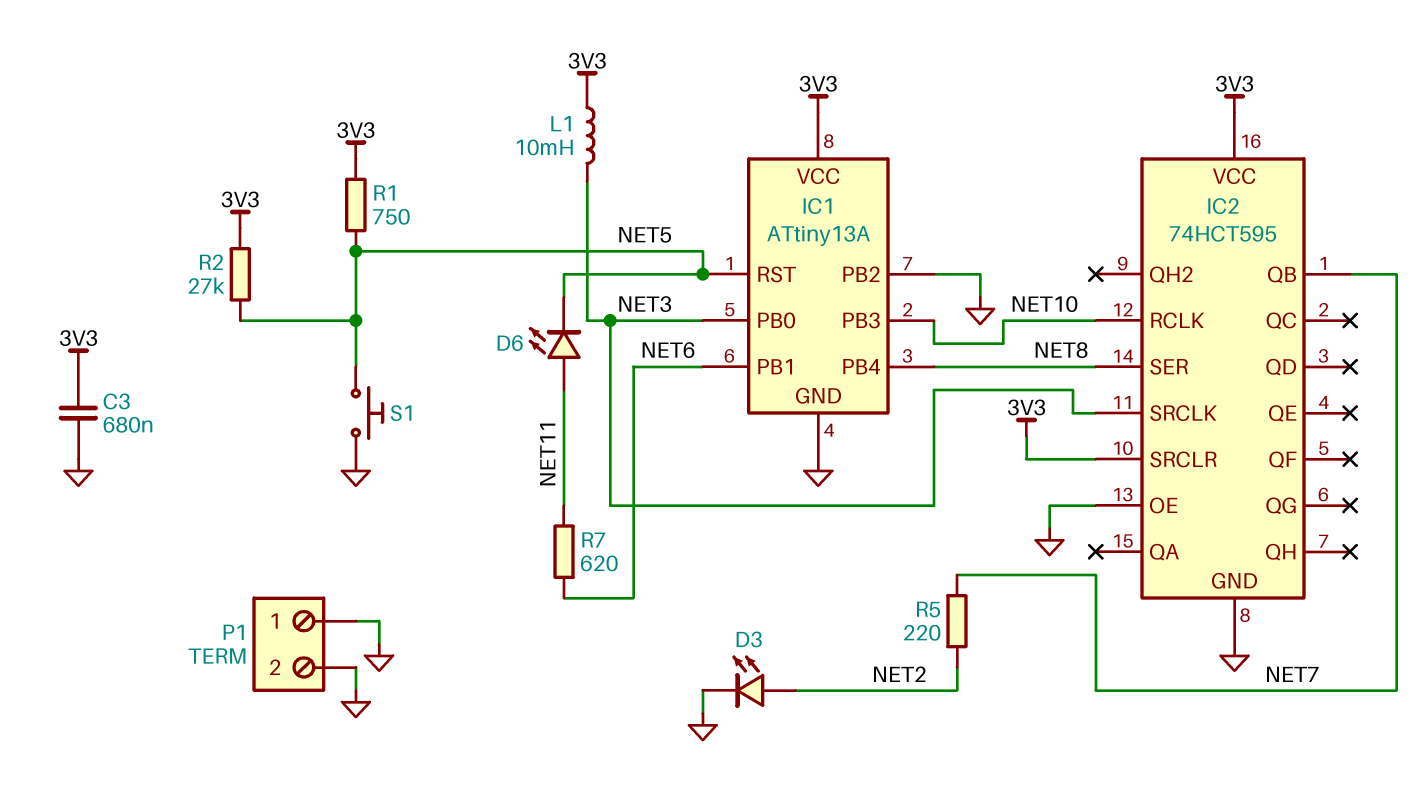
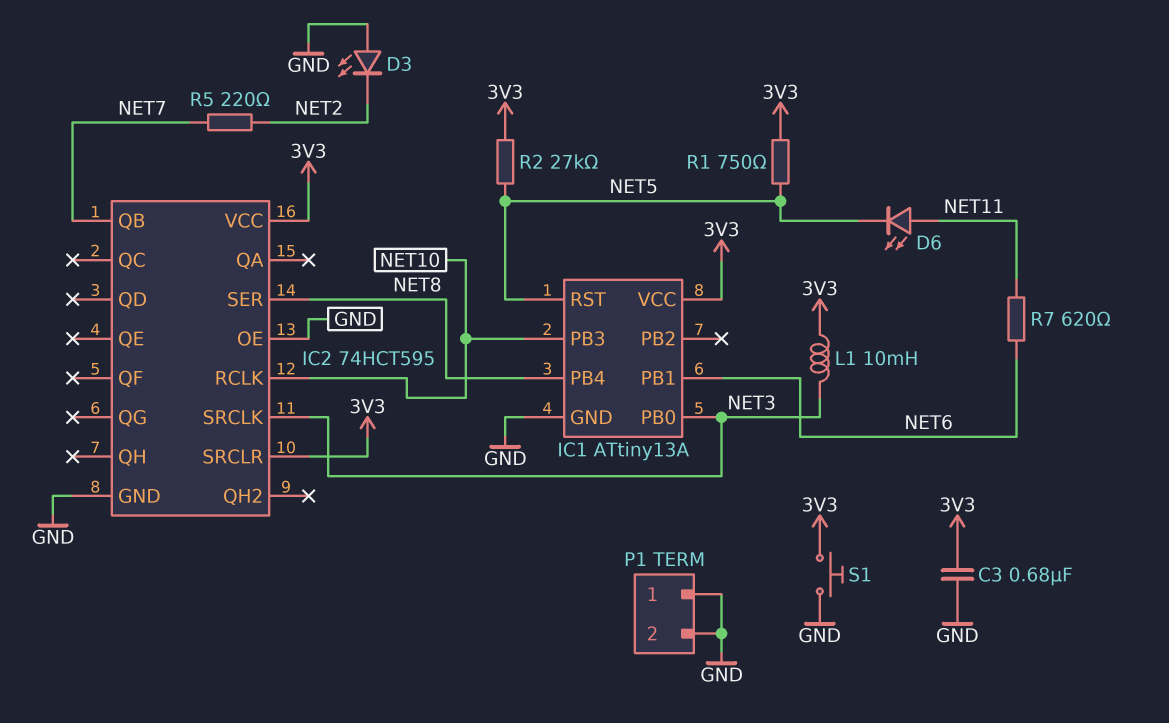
D3: LED (A NET2, K GND) -> LED (A GND, K NET2)
IC1 pin PB2: GND -> none
S1: button (GND, NET5) -> button (3V3, GND)

